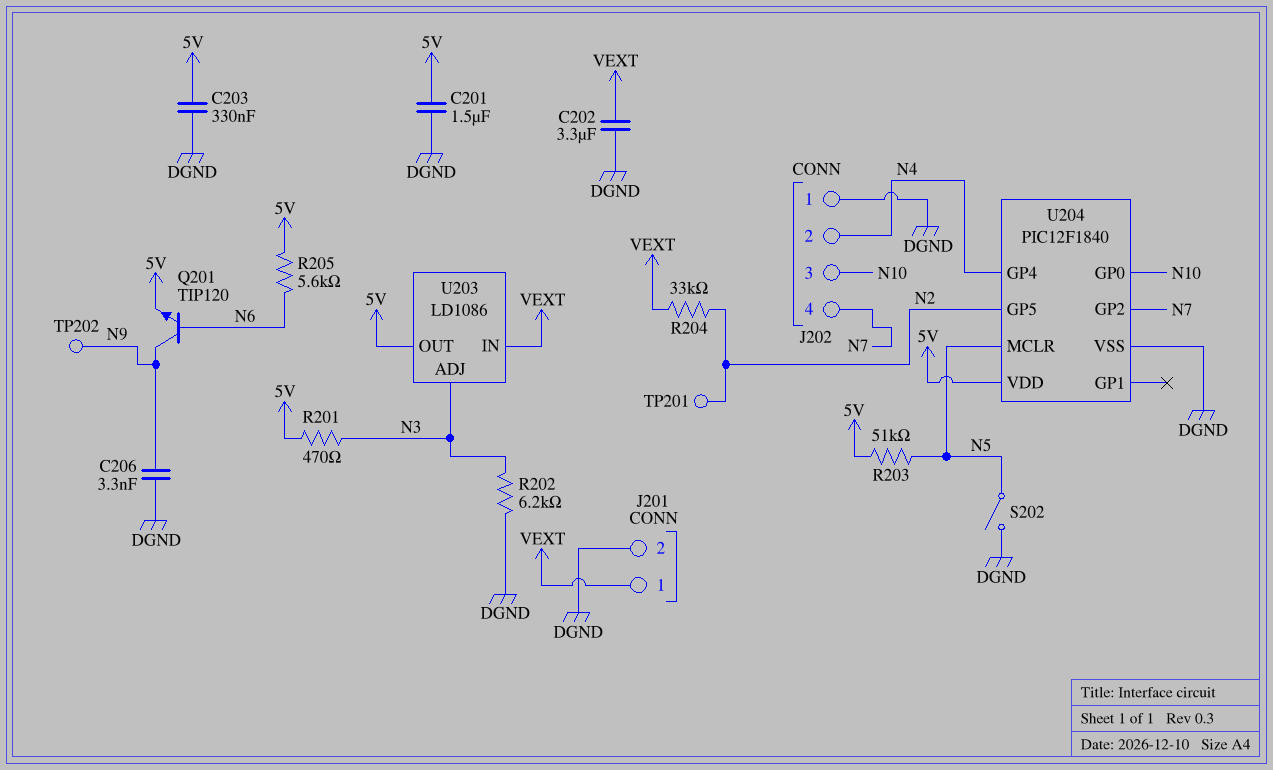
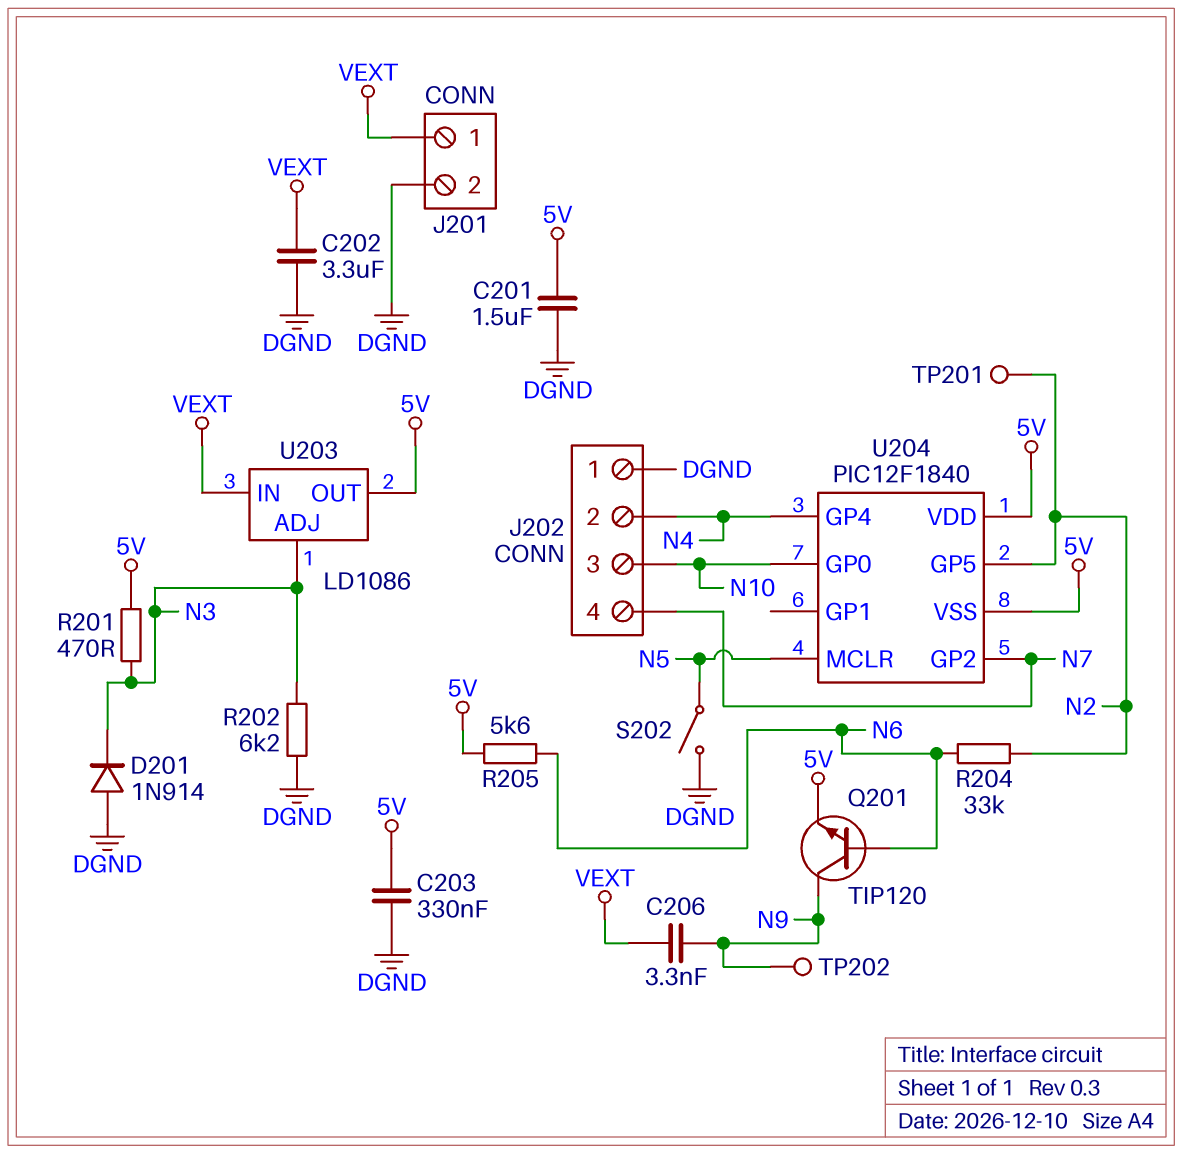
C206: 3.3nF (DGND, N9) -> 3.3nF (N9, VEXT)
D201: none -> diode 1N914 (A DGND, K N3)
R203: 51k (5V, N5) -> none
R204: 33k (N2, VEXT) -> 33k (N2, N6)
U204 pin VSS: DGND -> 5V

